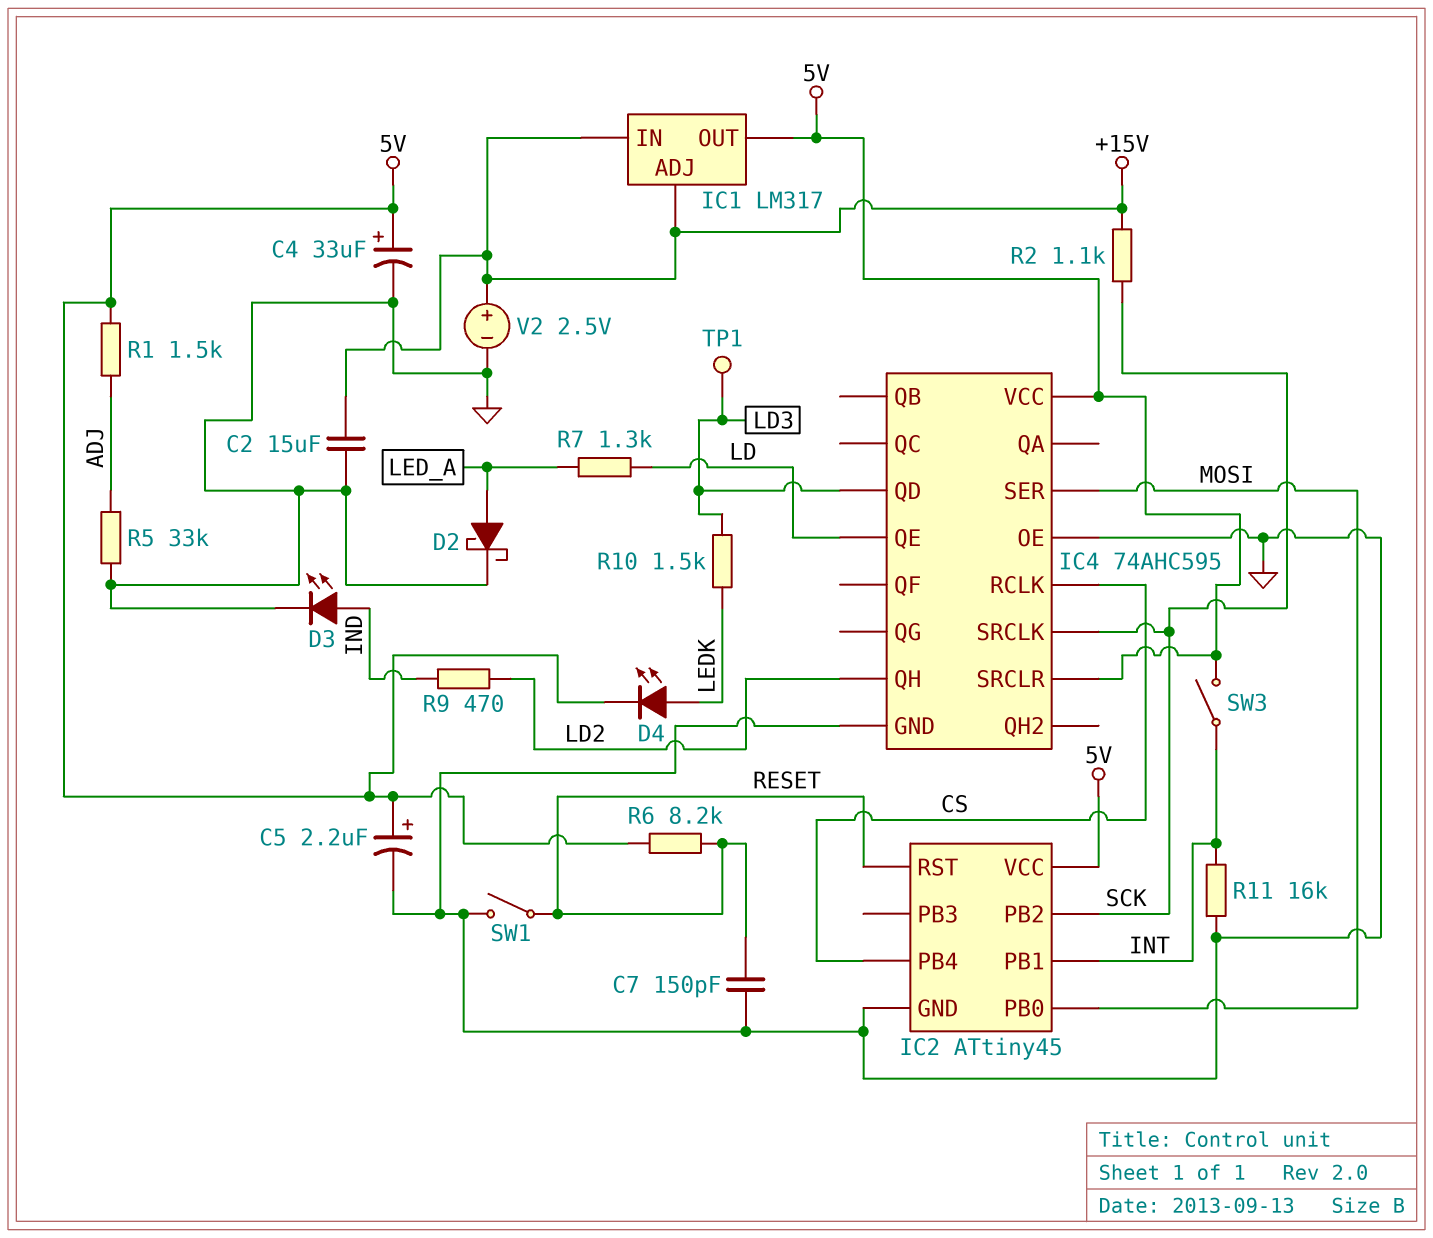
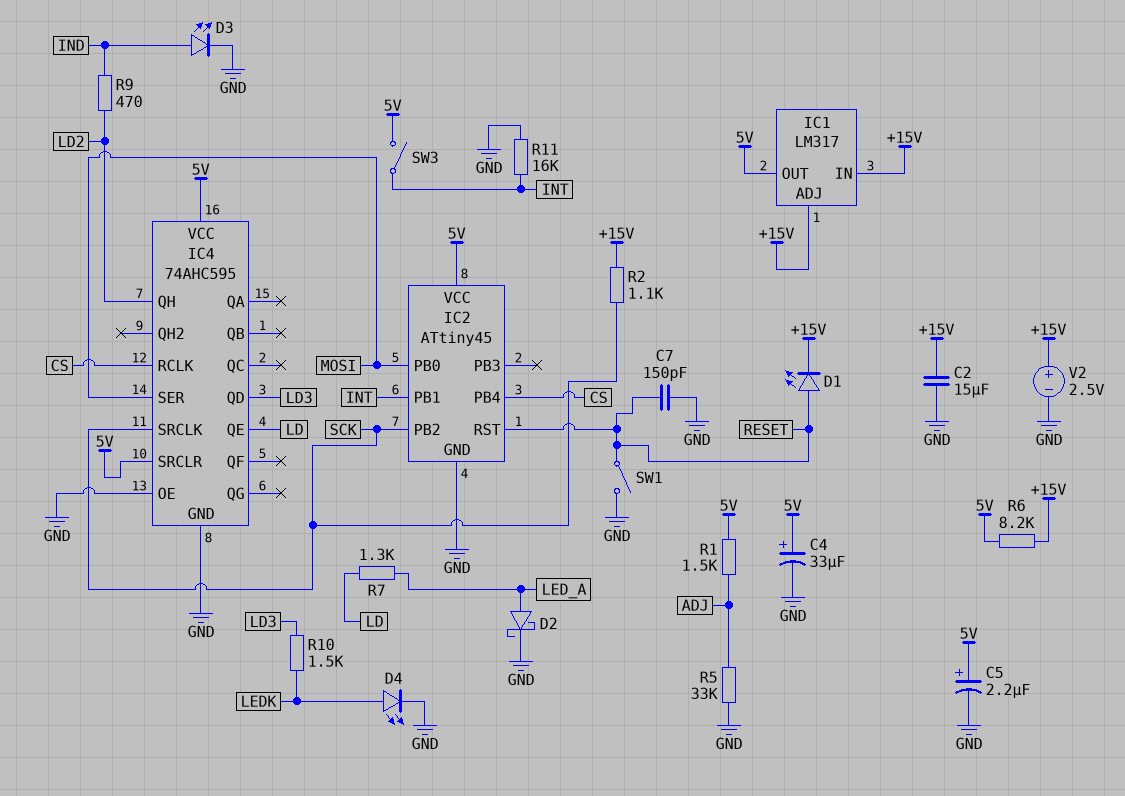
D1: none -> LED (A RESET, K +15V)
D4: LED (A LEDK, K 5V) -> LED (A LEDK, K GND)
R6: 8.2k (5V, RESET) -> 8.2k (+15V, 5V)
TP1: test point (LD3) -> none

